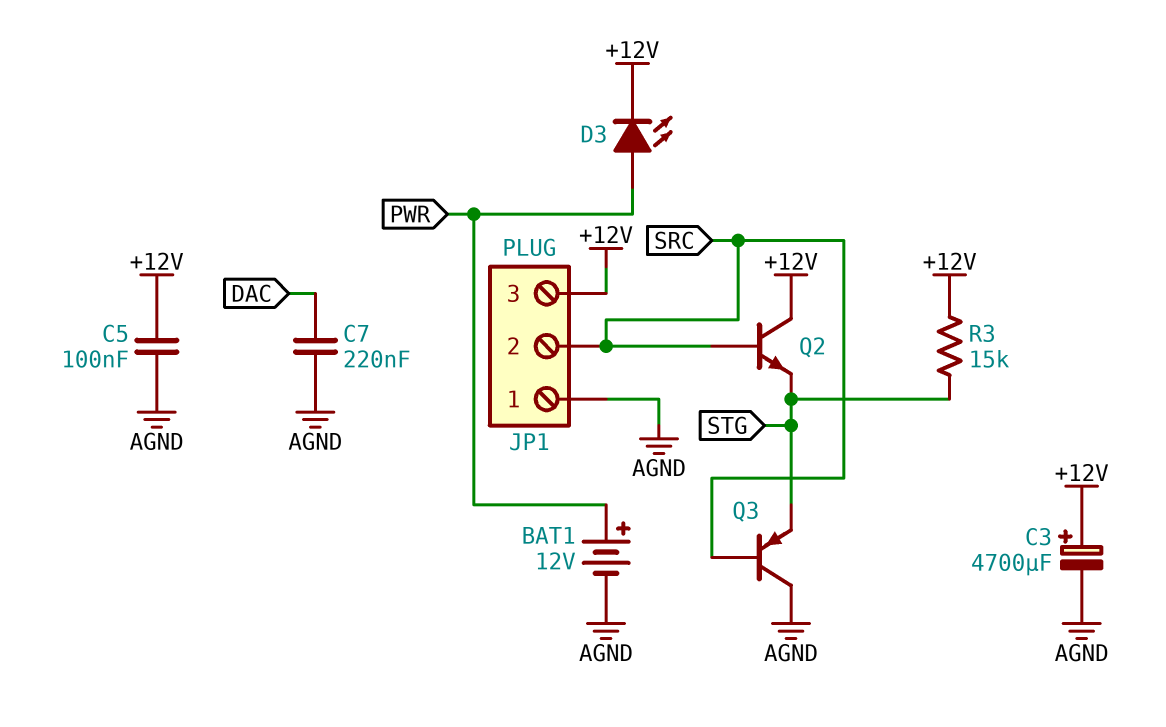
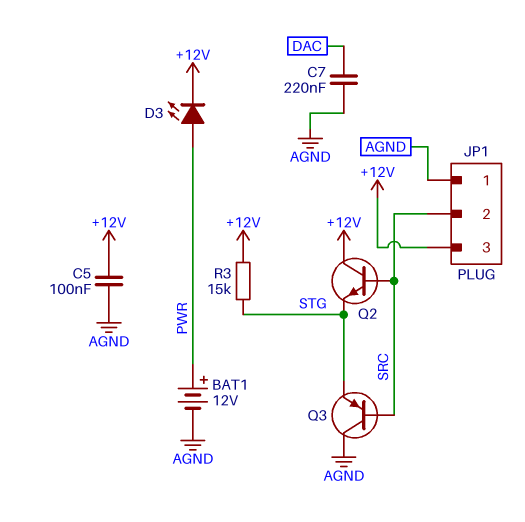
C3: 4700uF (plus +12V, minus AGND) -> none

